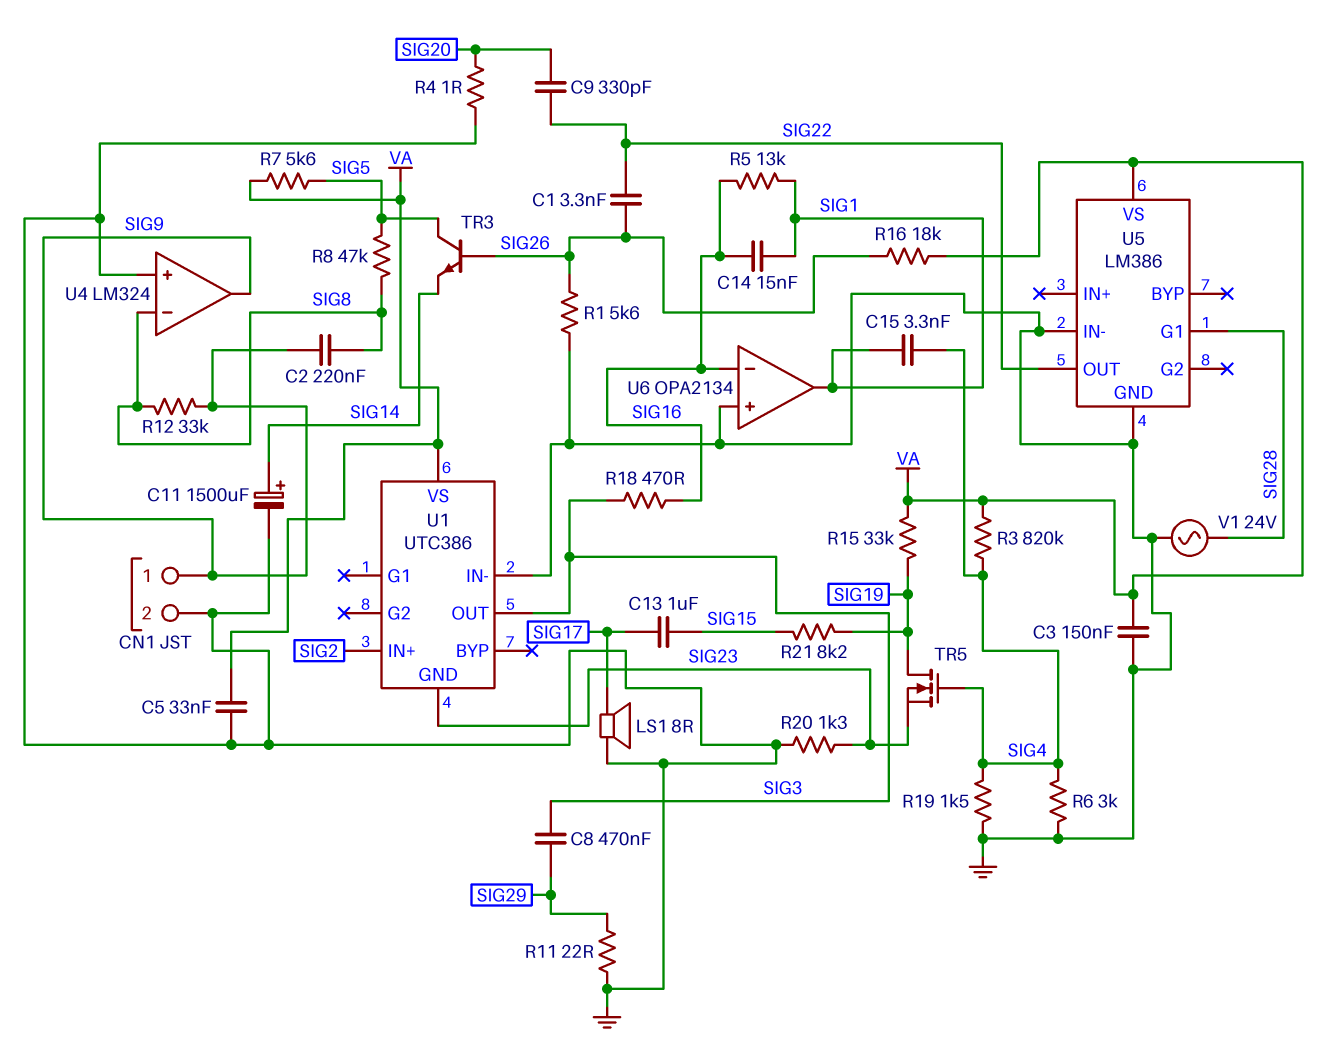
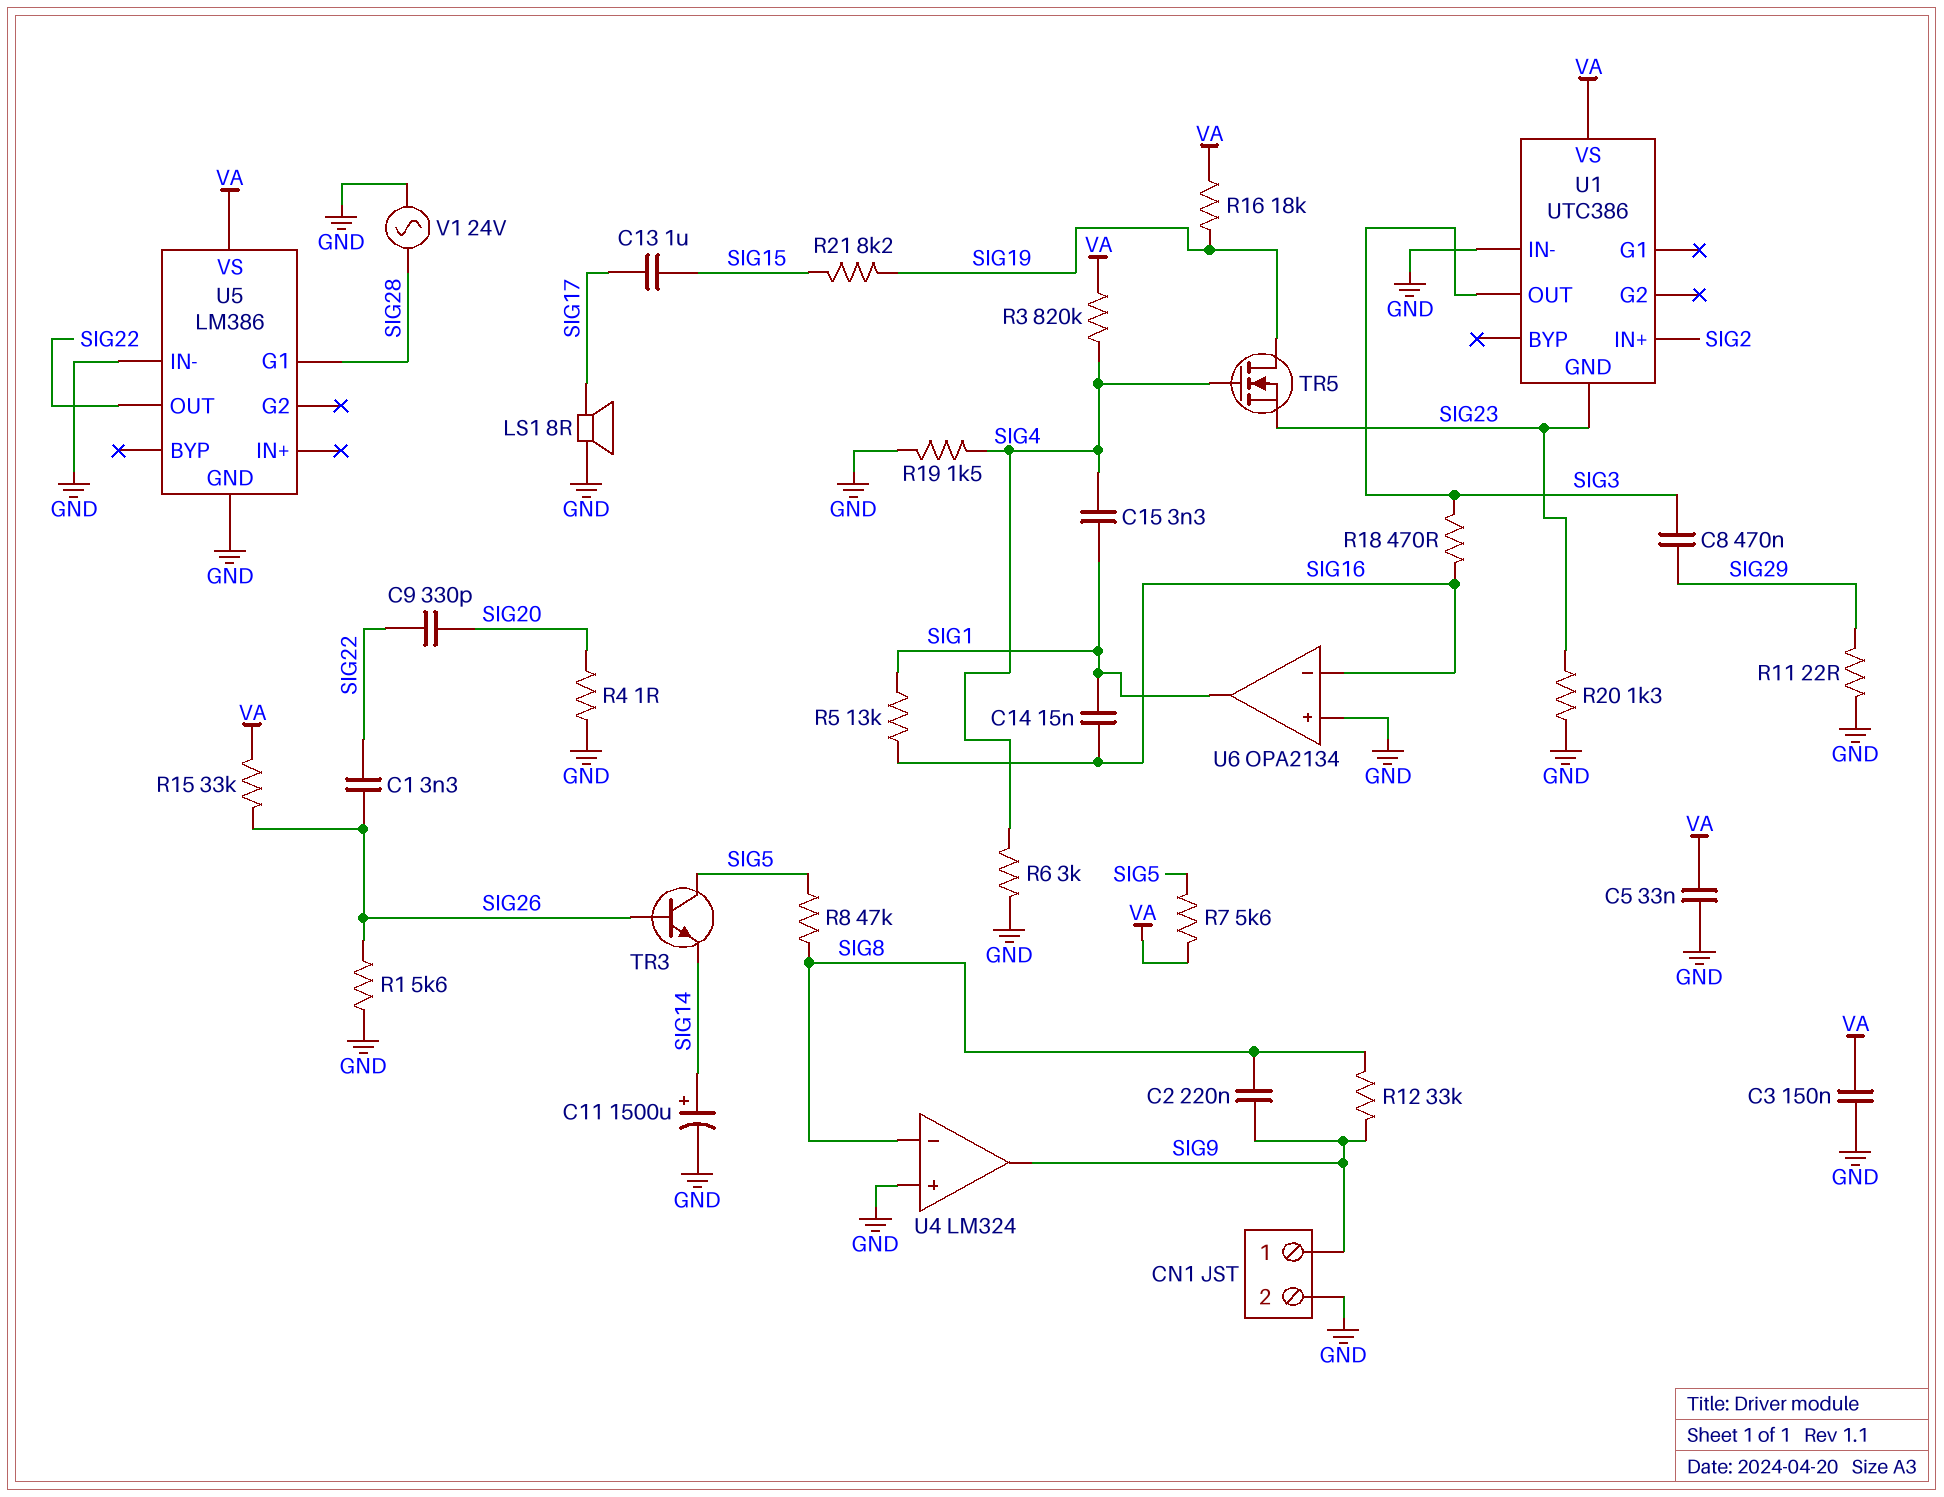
R15: 33k (SIG19, VA) -> 33k (SIG26, VA)
R16: 18k (SIG26, VA) -> 18k (SIG19, VA)

